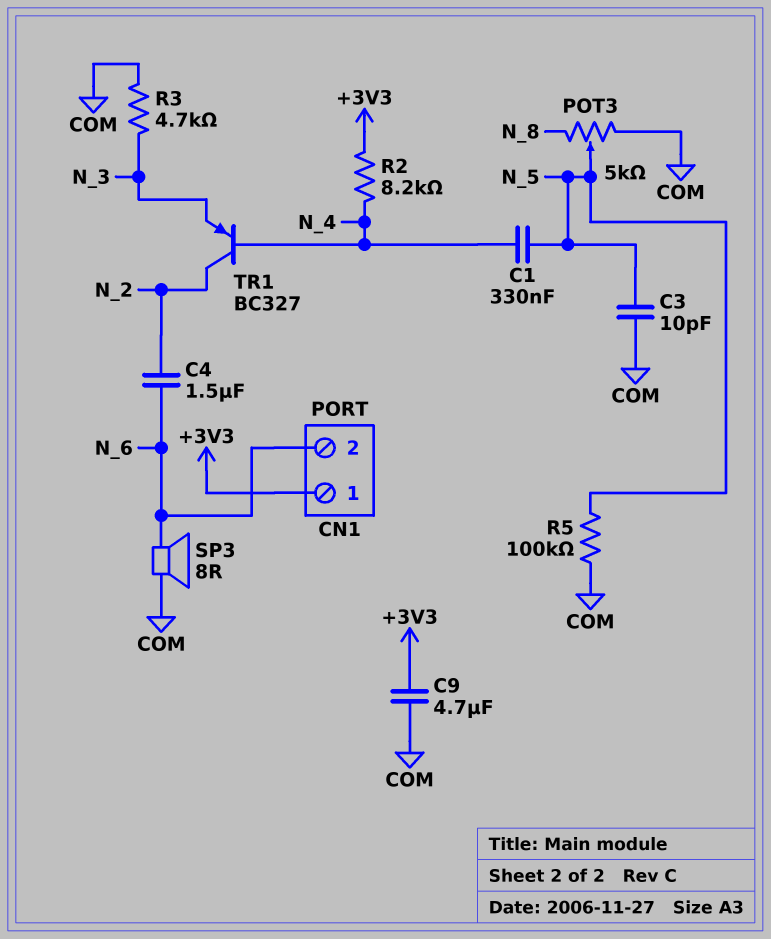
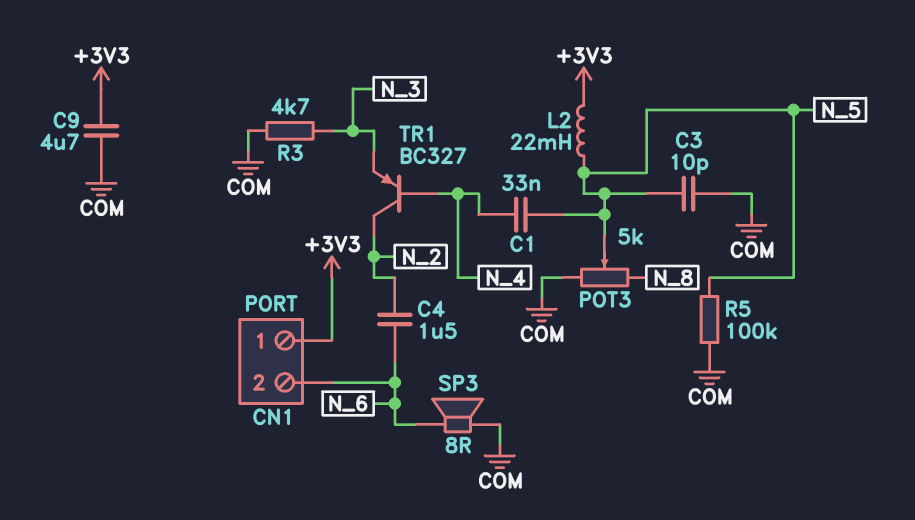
C1: 330nF (N_4, N_5) -> 33nF (N_4, N_5)
L2: none -> 22mH (+3V3, N_5)
R2: 8.2k (+3V3, N_4) -> none

